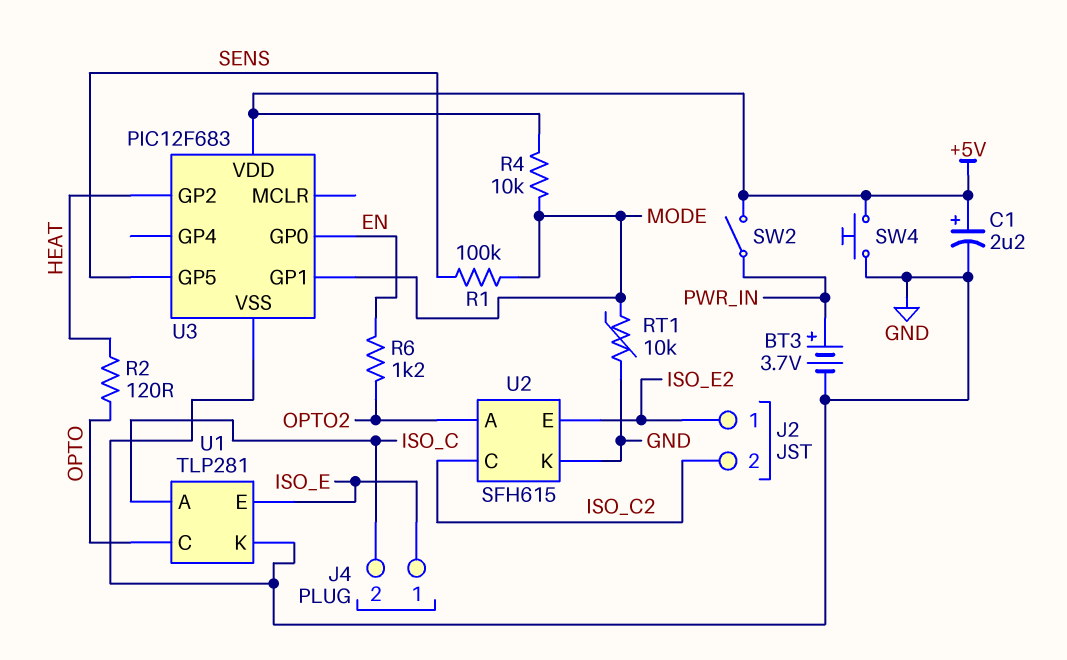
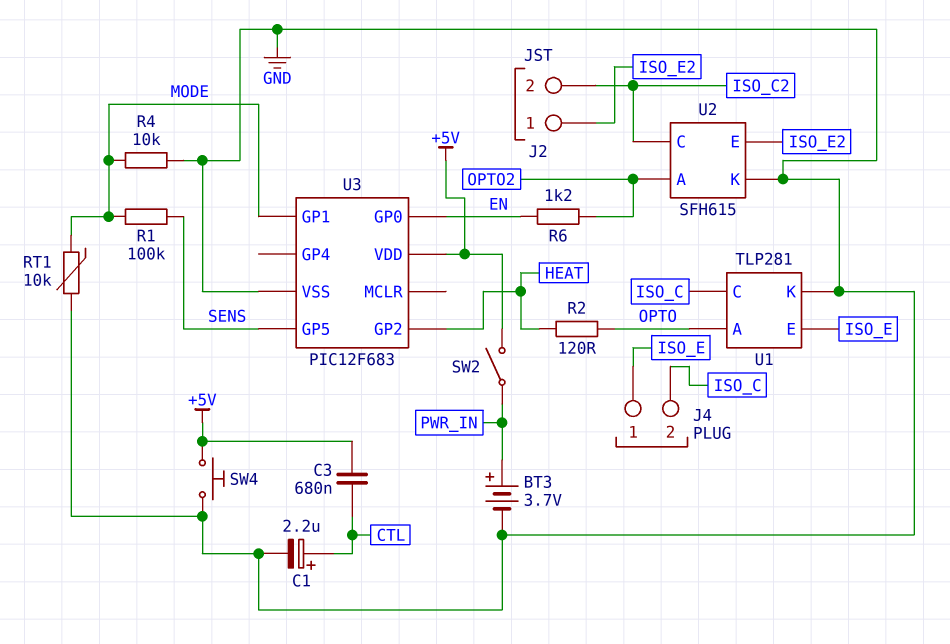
C1: 2.2uF (plus +5V, minus GND) -> 2.2uF (plus CTL, minus GND)
C3: none -> 680nF (+5V, CTL)
R4: 10k (+5V, MODE) -> 10k (GND, MODE)
U1 pin A: ISO_C -> OPTO
U1 pin C: OPTO -> ISO_C

